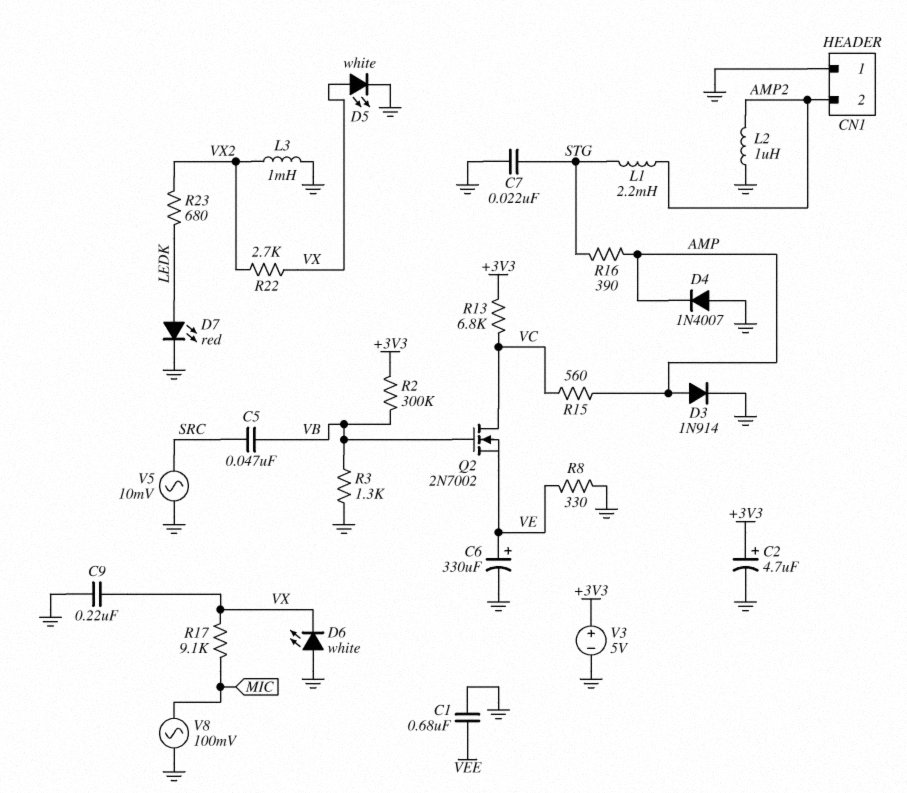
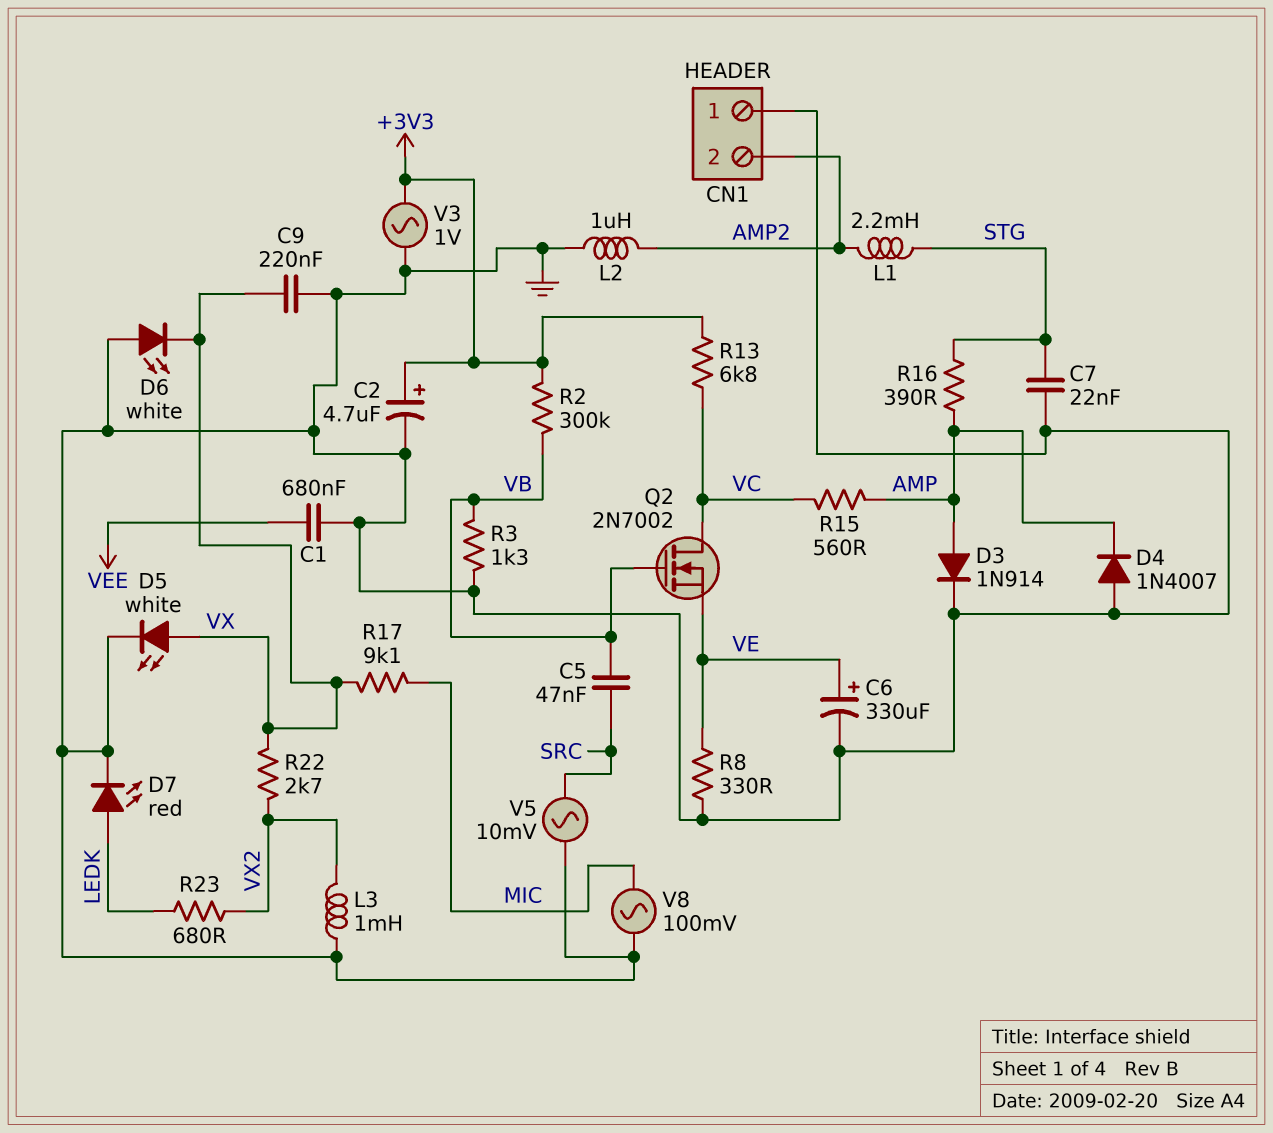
V3: 5V (plus +3V3, minus GND) -> AC 1V (+3V3, GND)

